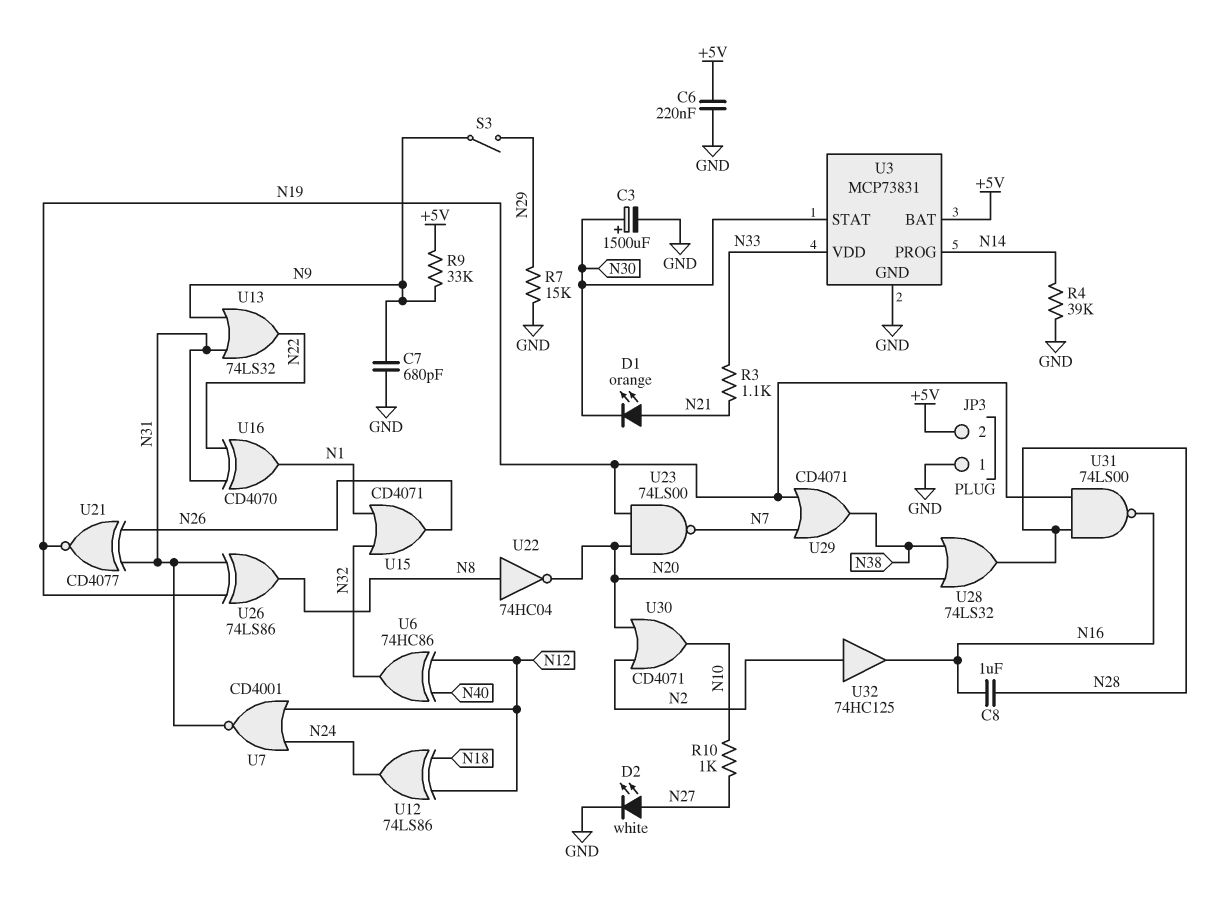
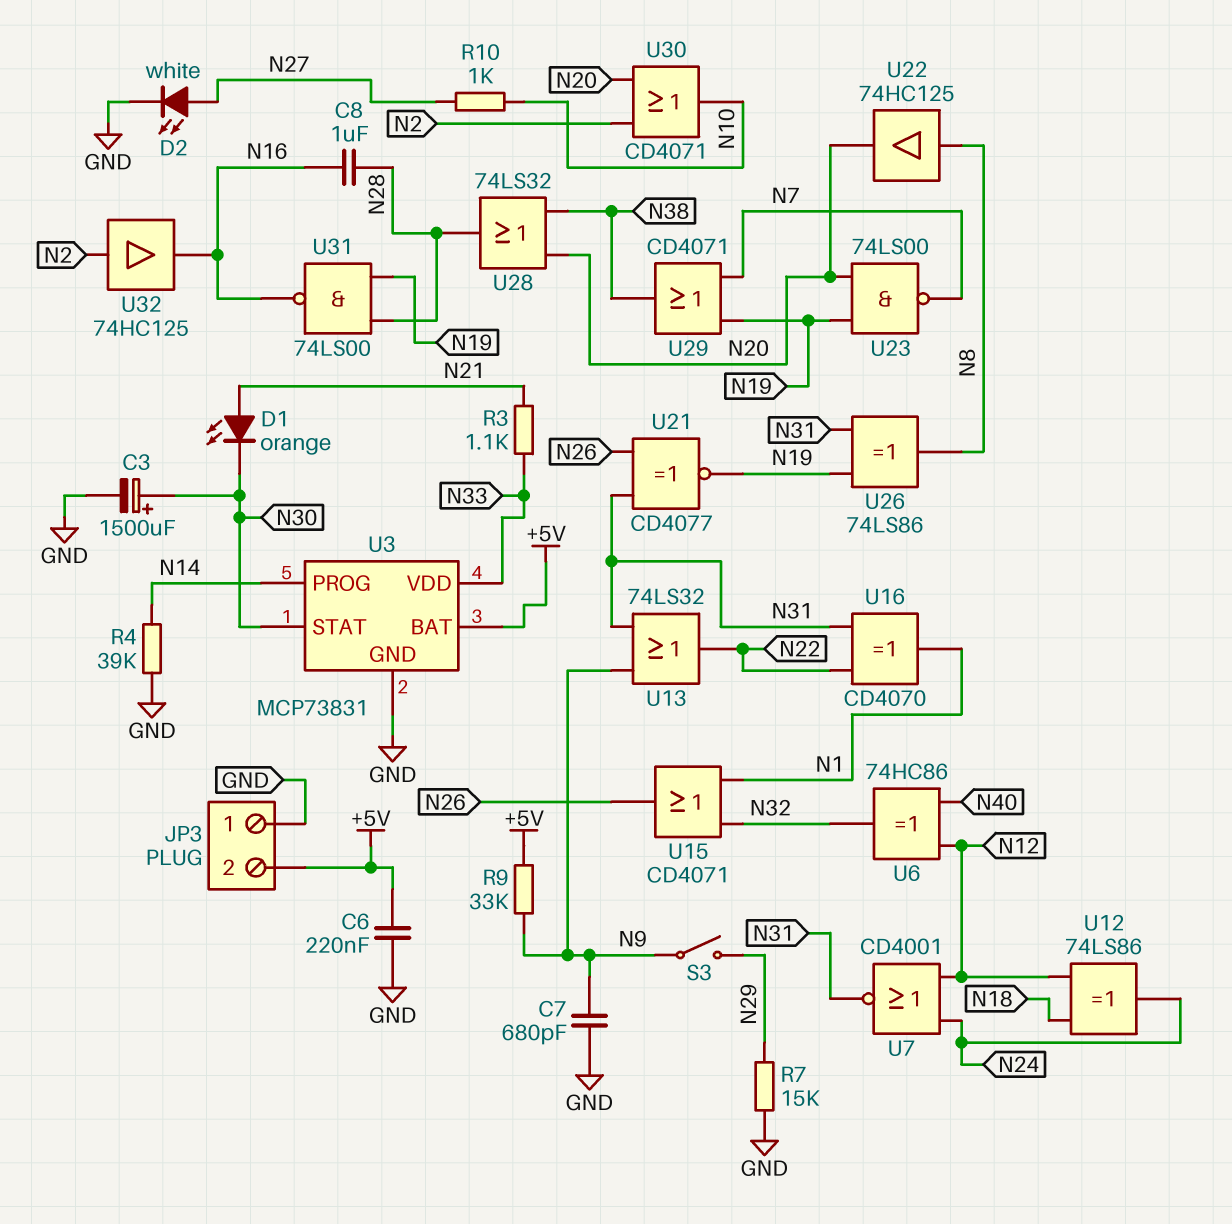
U22: NOT 74HC04 (in N8, out N20) -> buffer 74HC125 (in N8, out N20)

